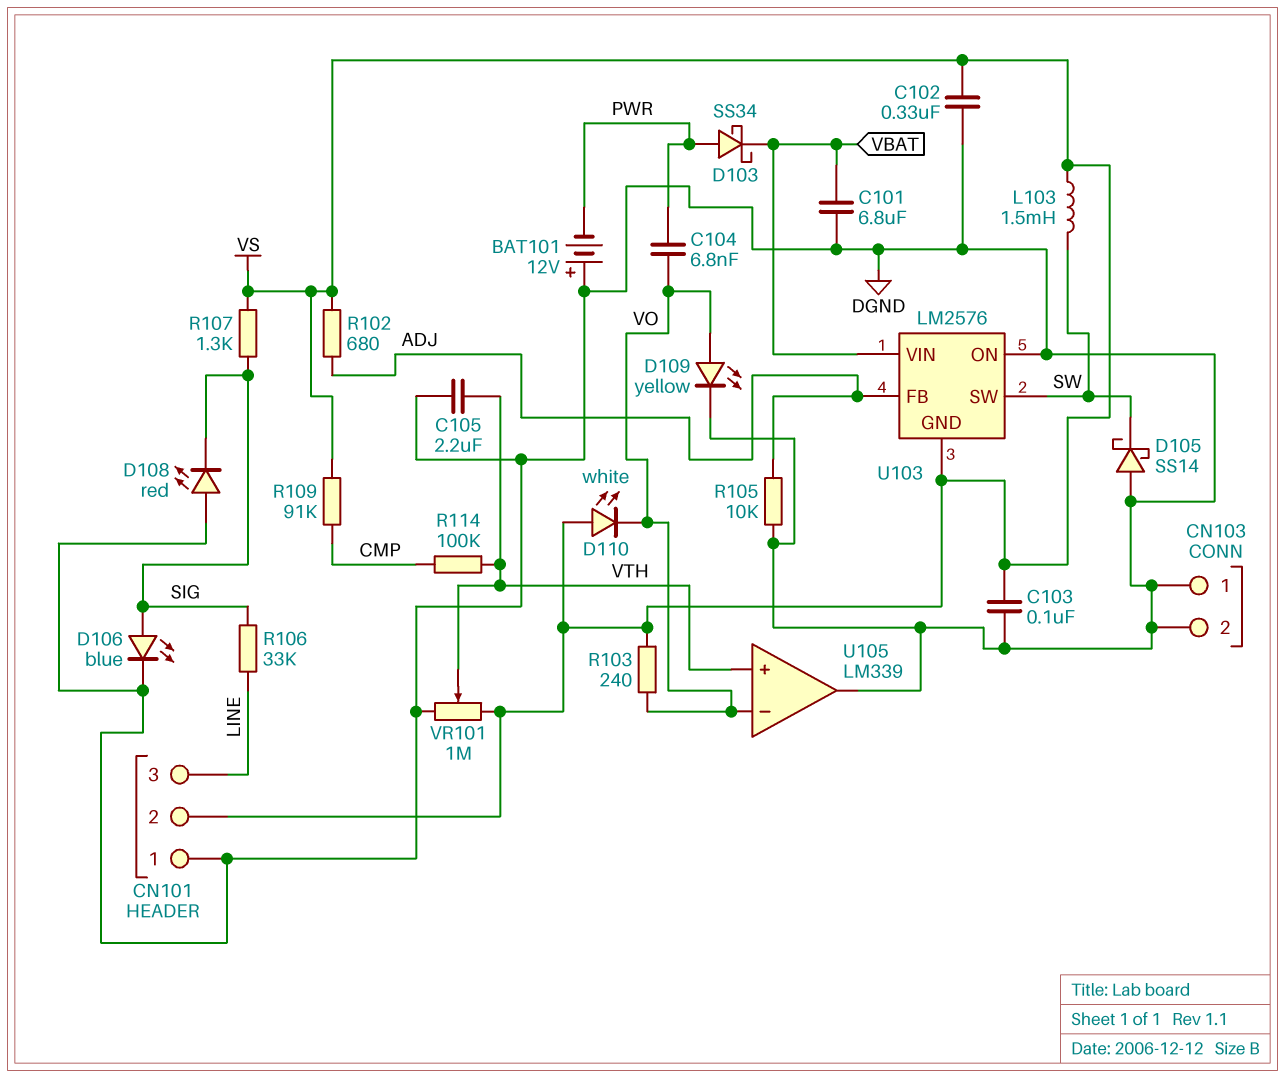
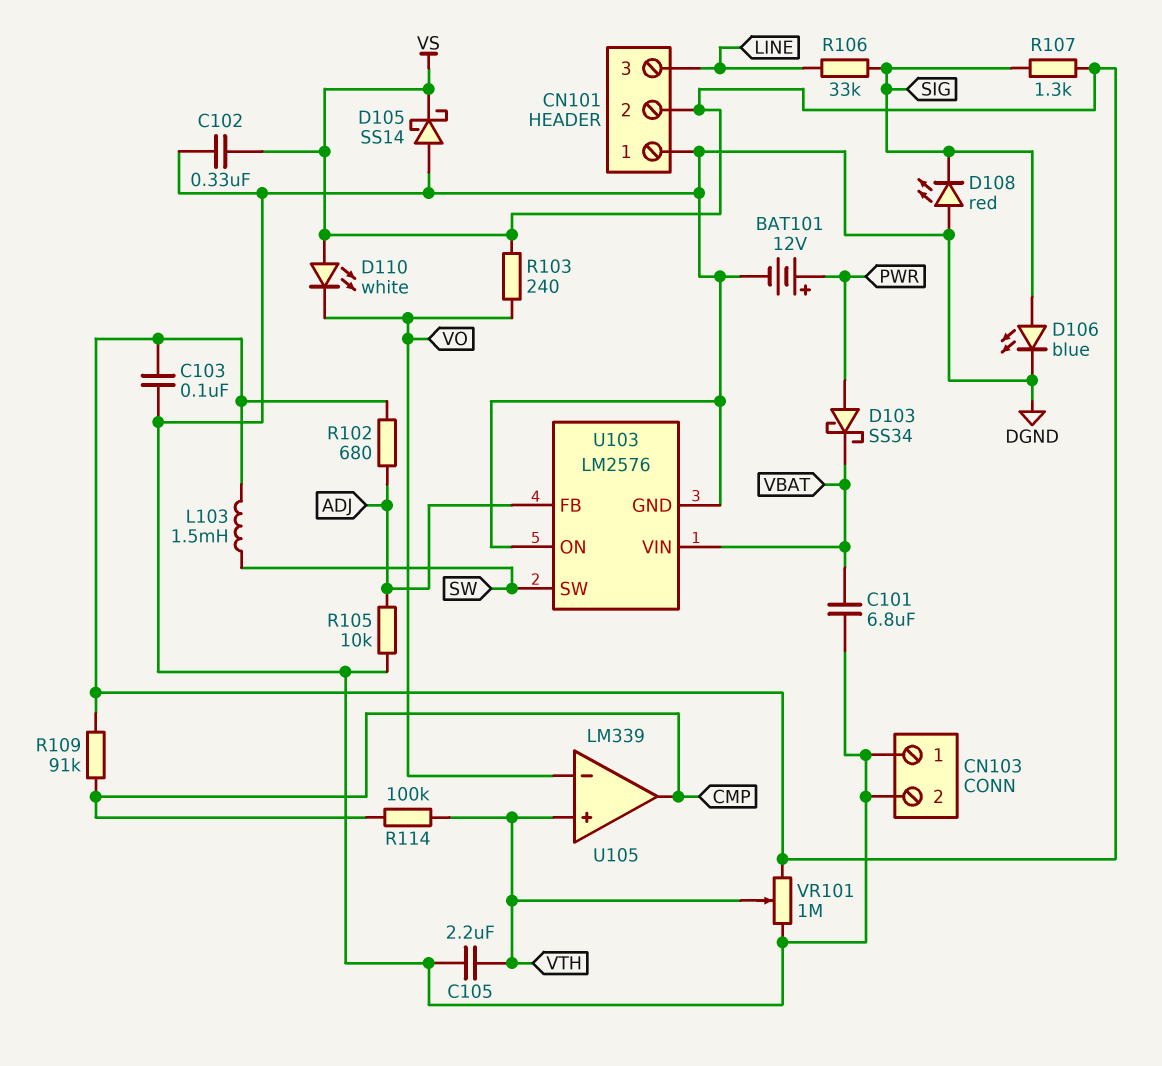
BAT101: 12V (plus DGND, minus PWR) -> 12V (plus PWR, minus DGND)
C104: 6.8nF (PWR, VO) -> none
D105: schottky SS14 (A DGND, K SW) -> schottky SS14 (A DGND, K VS)
D109: LED yellow (A VO, K DGND) -> none
U103 pin GND: VS -> DGND
U105 pin out: DGND -> CMP

